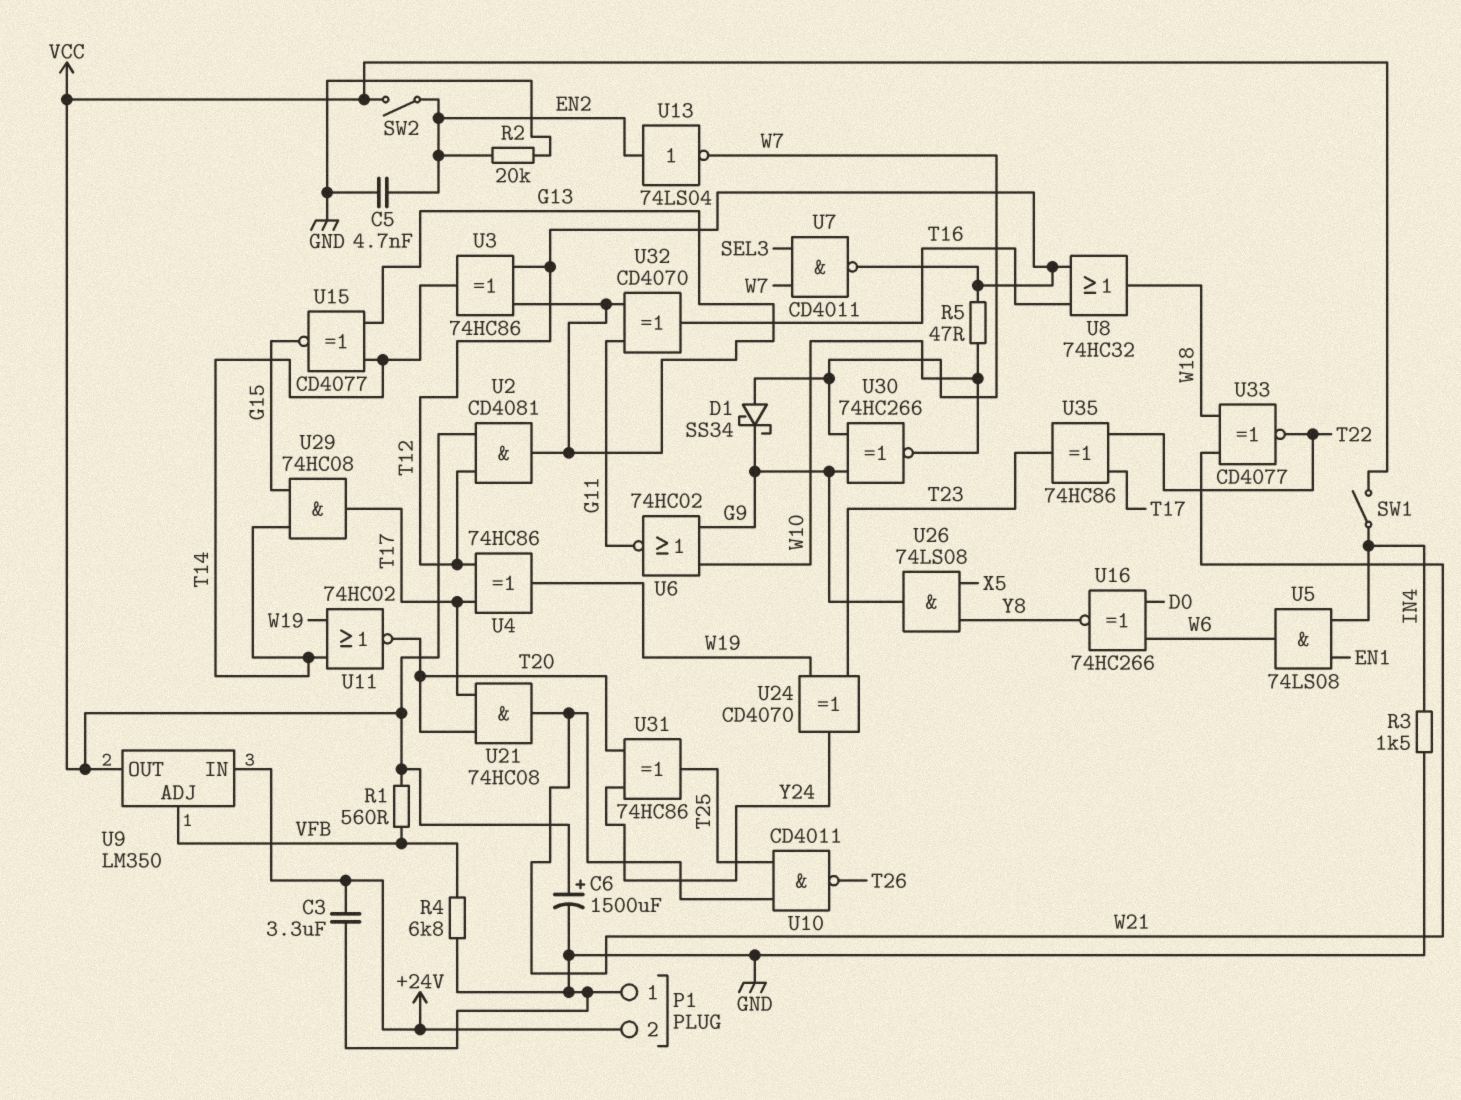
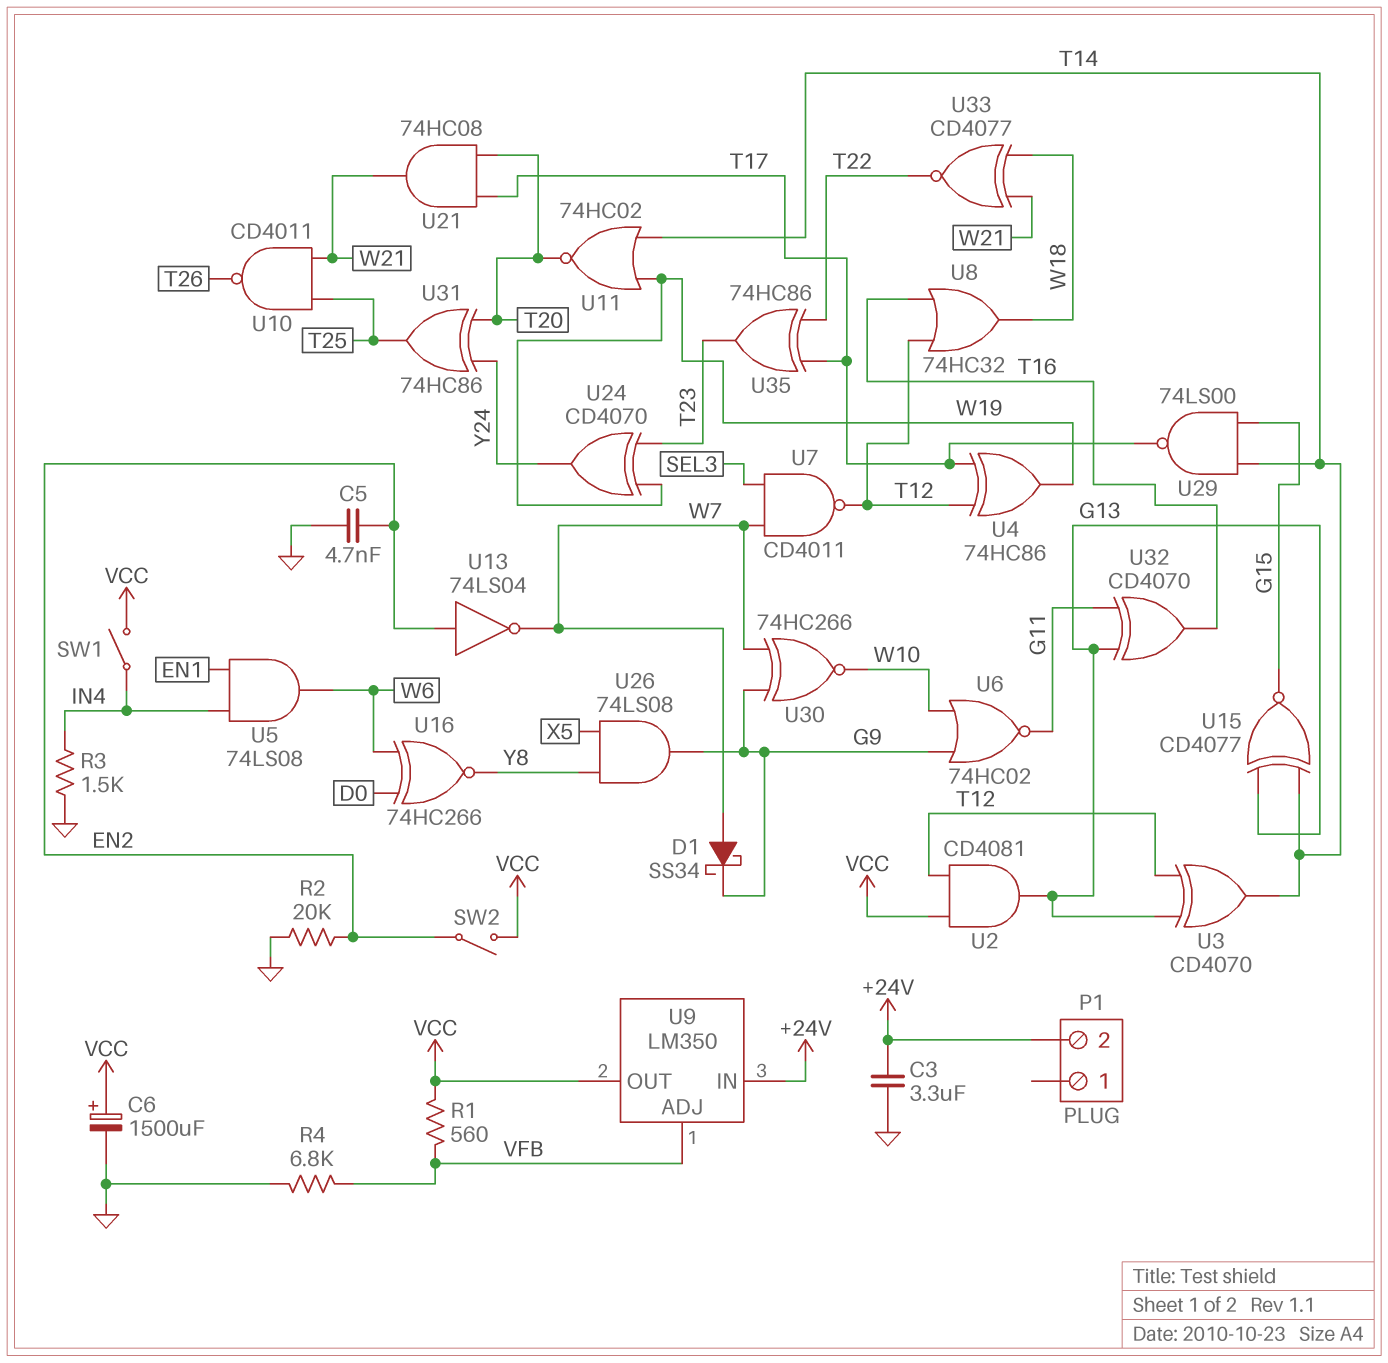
P1 pin 1: GND -> none
R5: 47 (T12, W10) -> none
U3: XOR 74HC86 (in G13, in T12, out T14) -> XOR CD4070 (in G13, in T12, out T14)
U29: AND 74HC08 (in G15, in T14, out T17) -> NAND 74LS00 (in G15, in T14, out T17)

